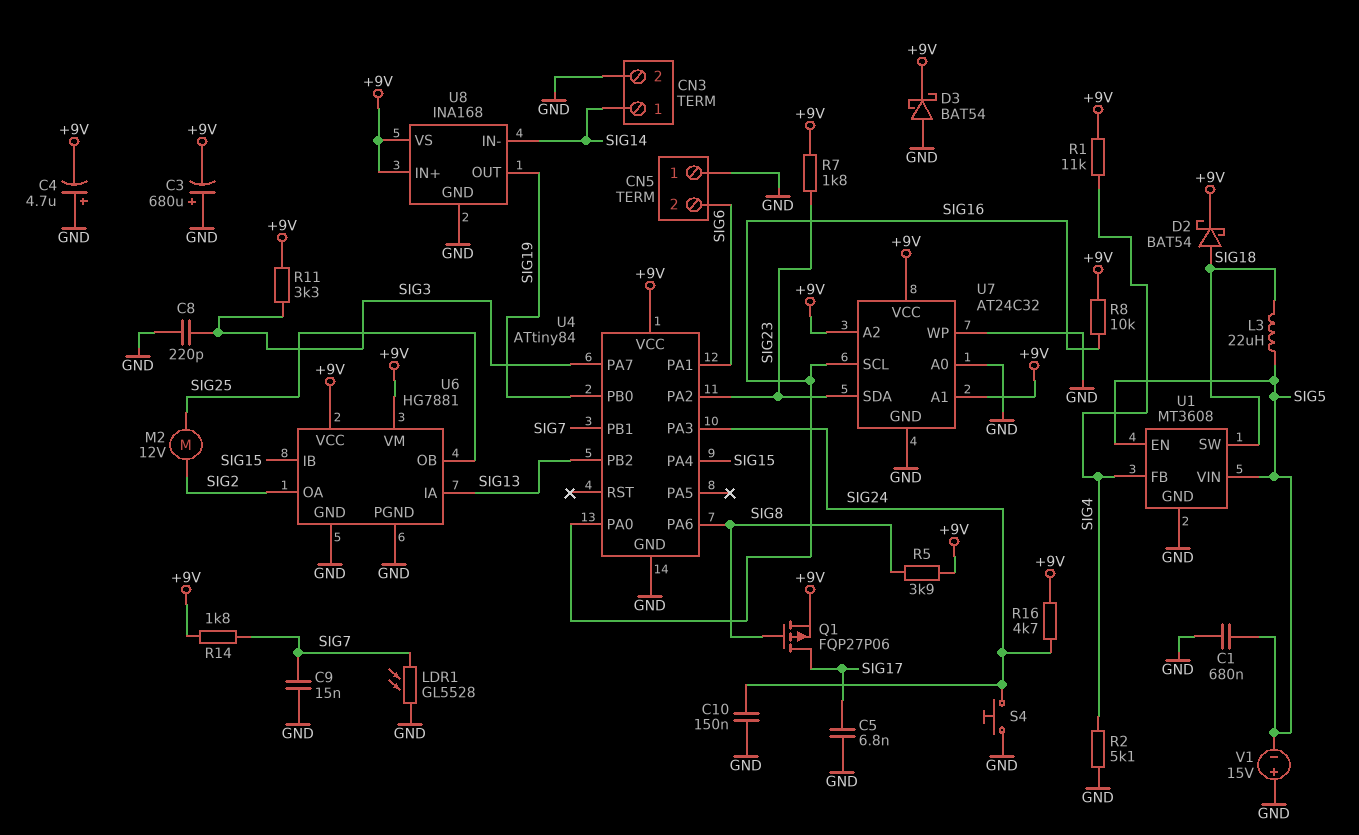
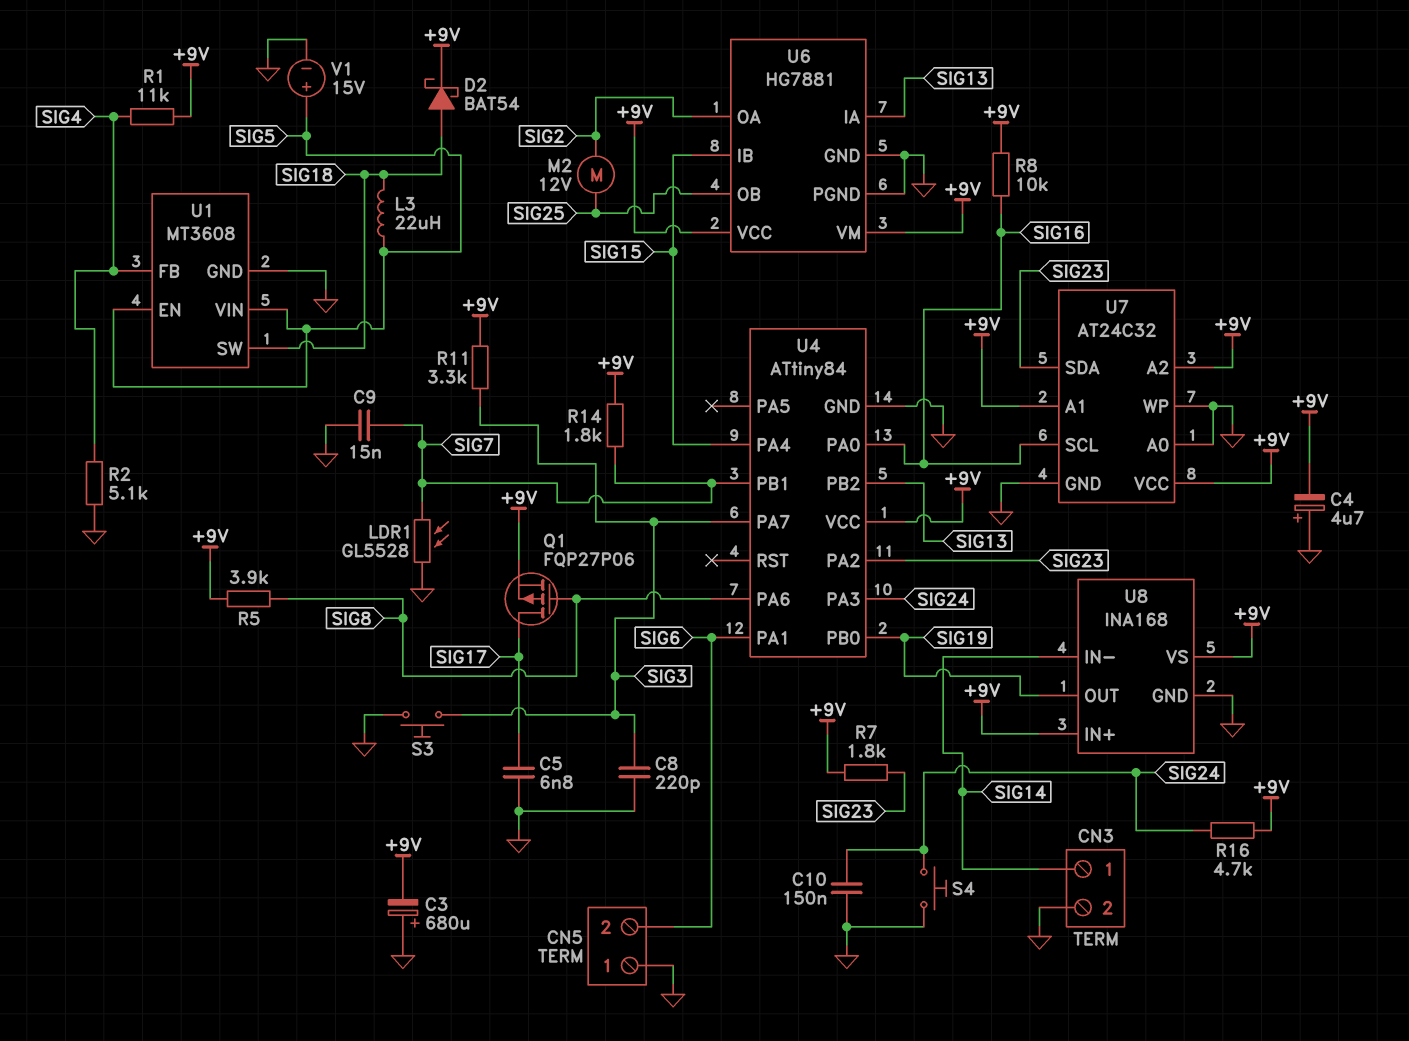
C1: 680nF (GND, SIG5) -> none
D3: schottky BAT54 (A GND, K +9V) -> none
S3: none -> button (GND, SIG3)
V1: 15V (plus GND, minus SIG5) -> 15V (plus SIG5, minus GND)

